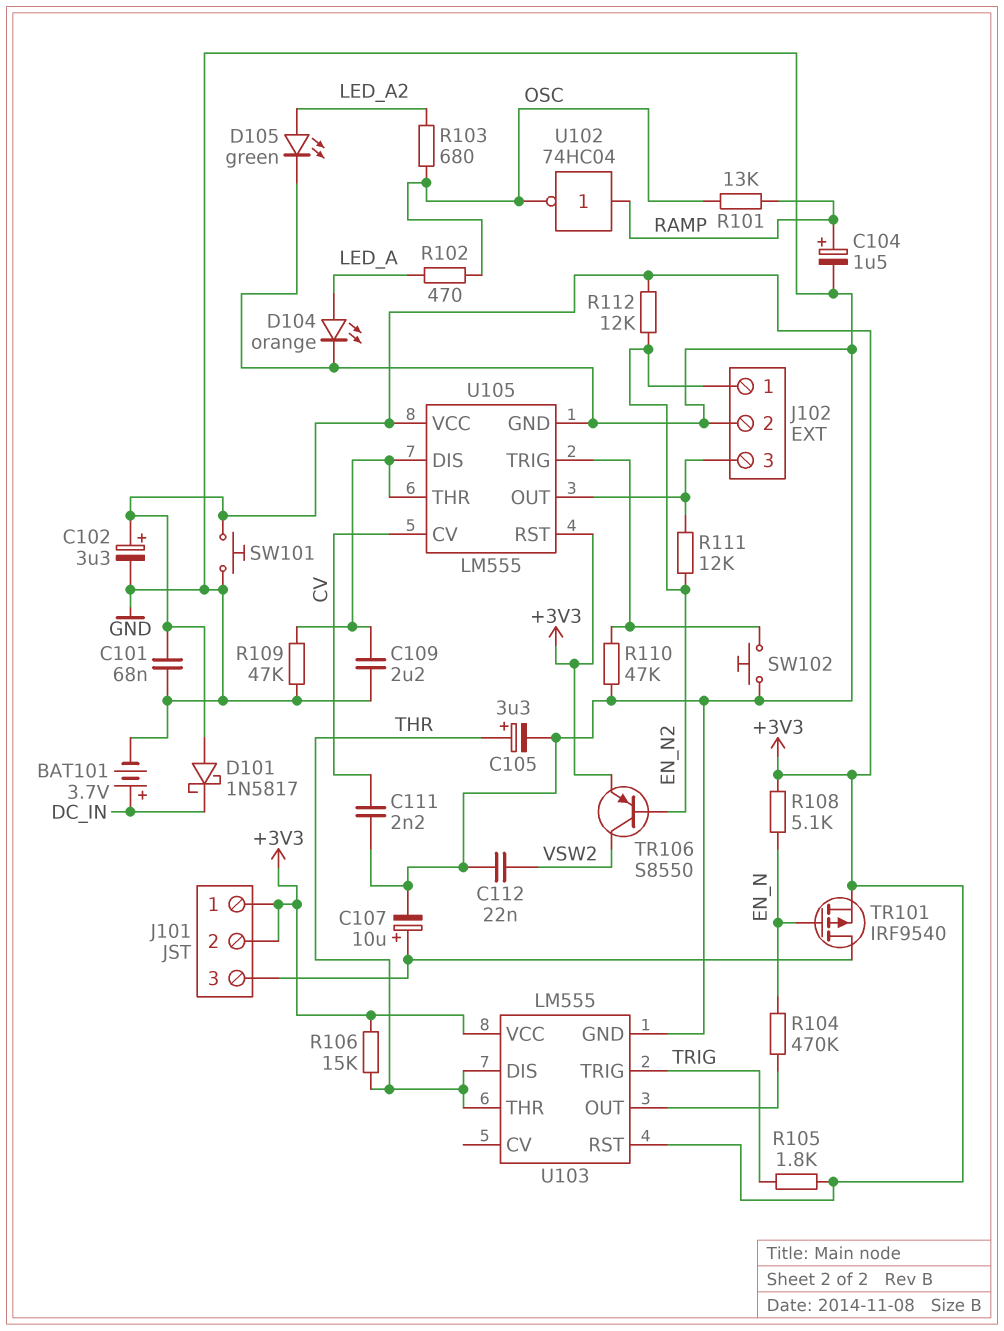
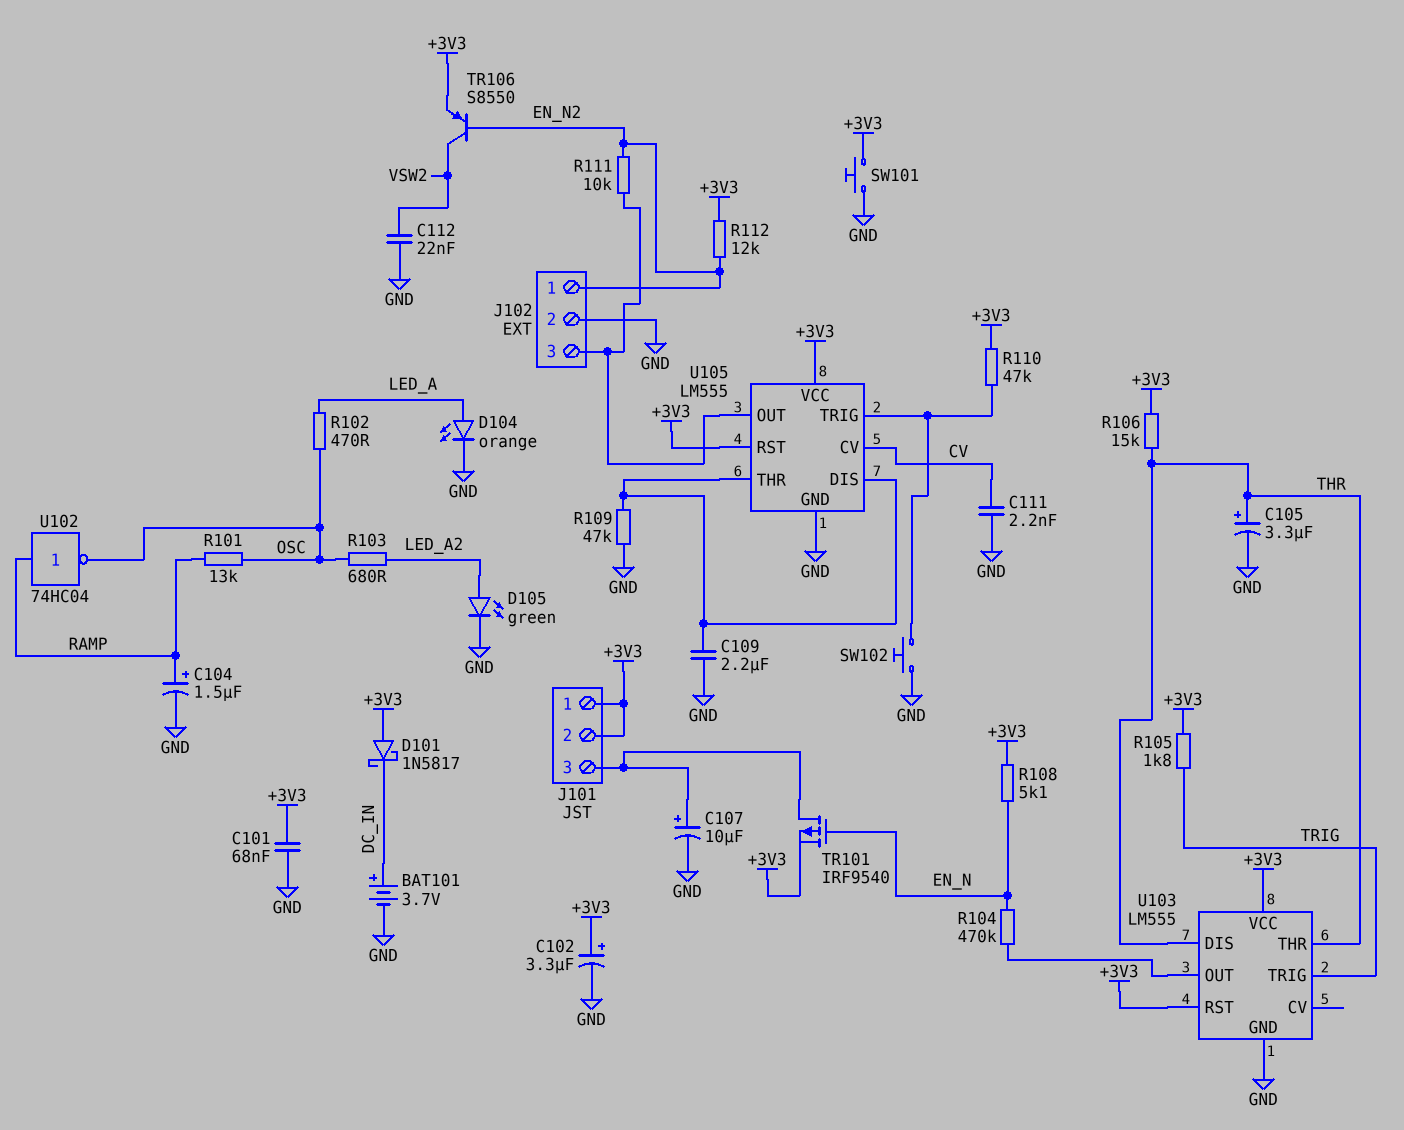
R110: 47k (GND, U105/TRIG) -> 47k (+3V3, U105/TRIG)
R111: 12k (EN_N2, J102/3) -> 10k (EN_N2, J102/3)

